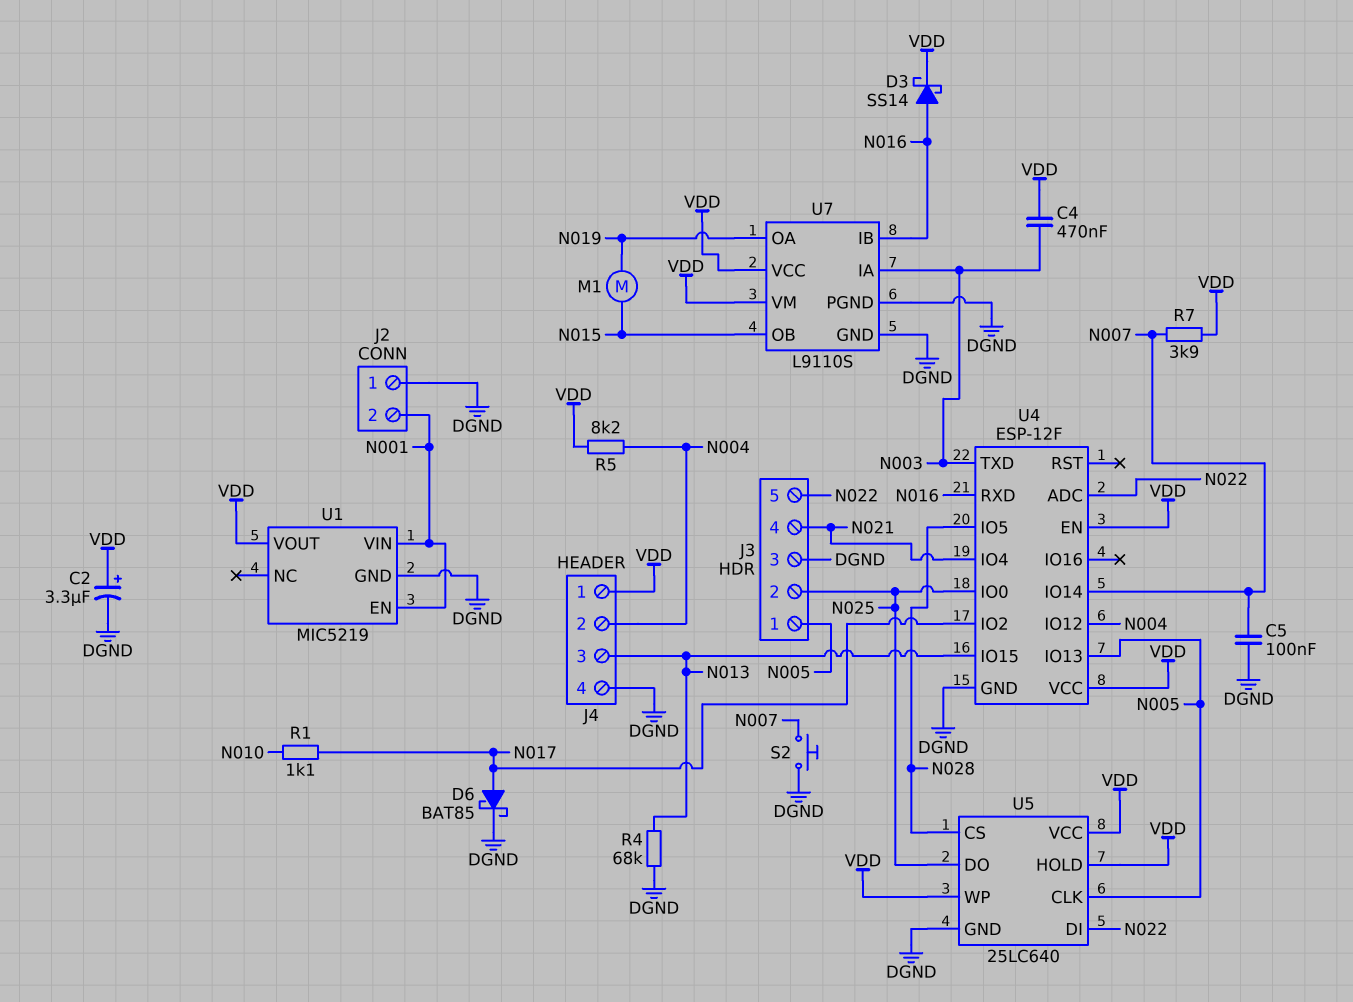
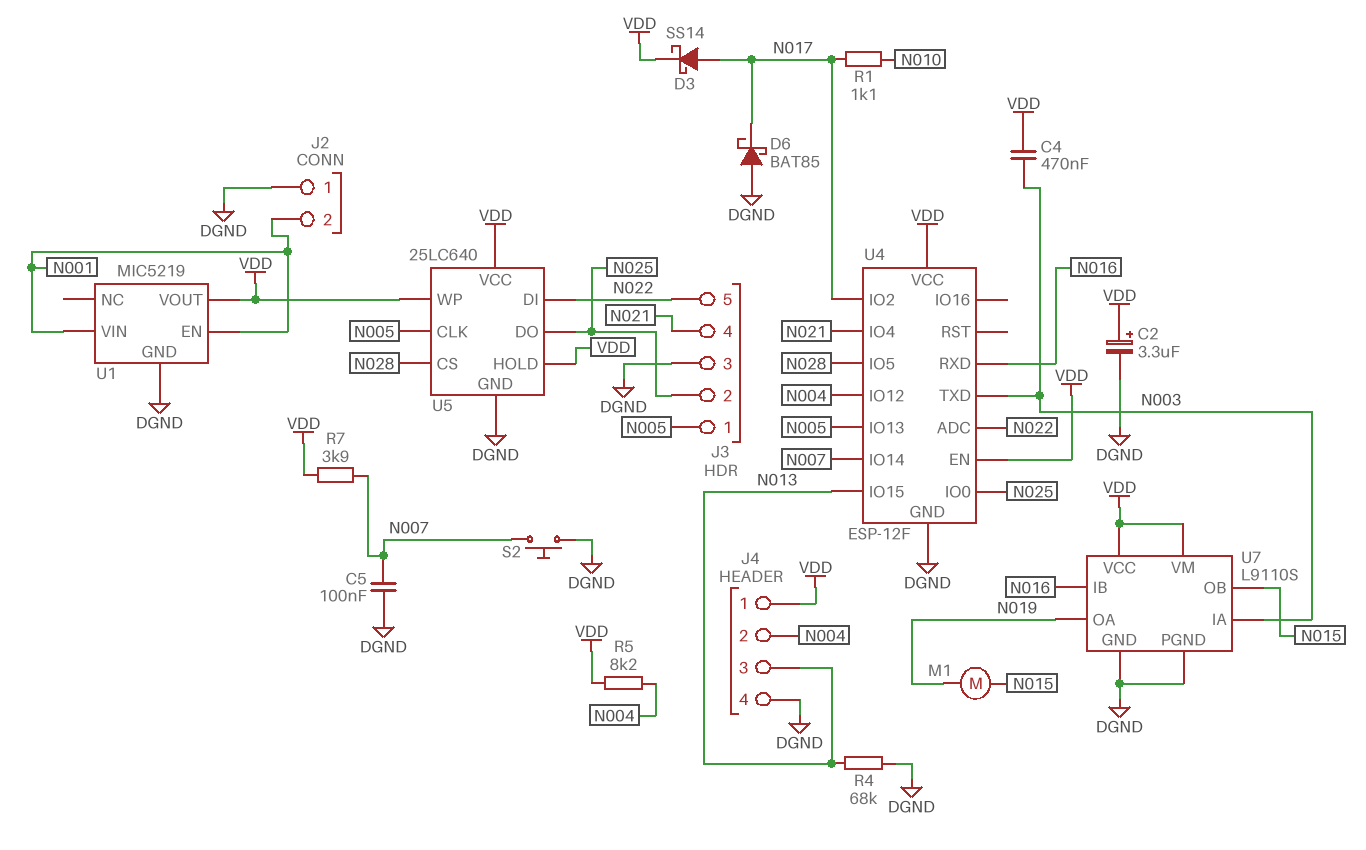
D3: schottky SS14 (A N016, K VDD) -> schottky SS14 (A N017, K VDD)
D6: schottky BAT85 (A N017, K DGND) -> schottky BAT85 (A DGND, K N017)

